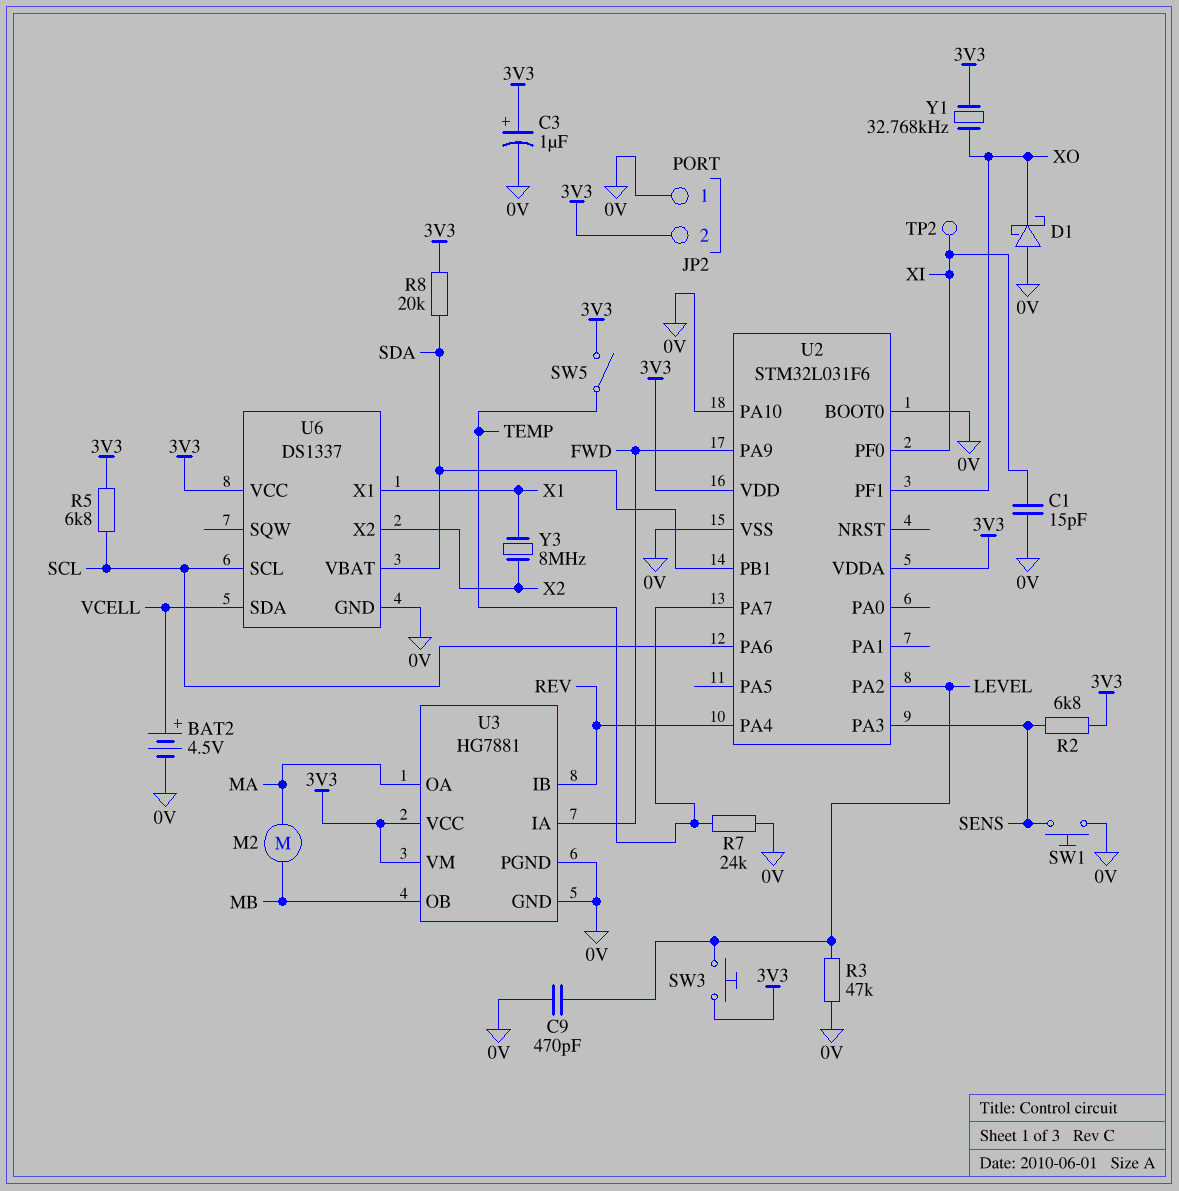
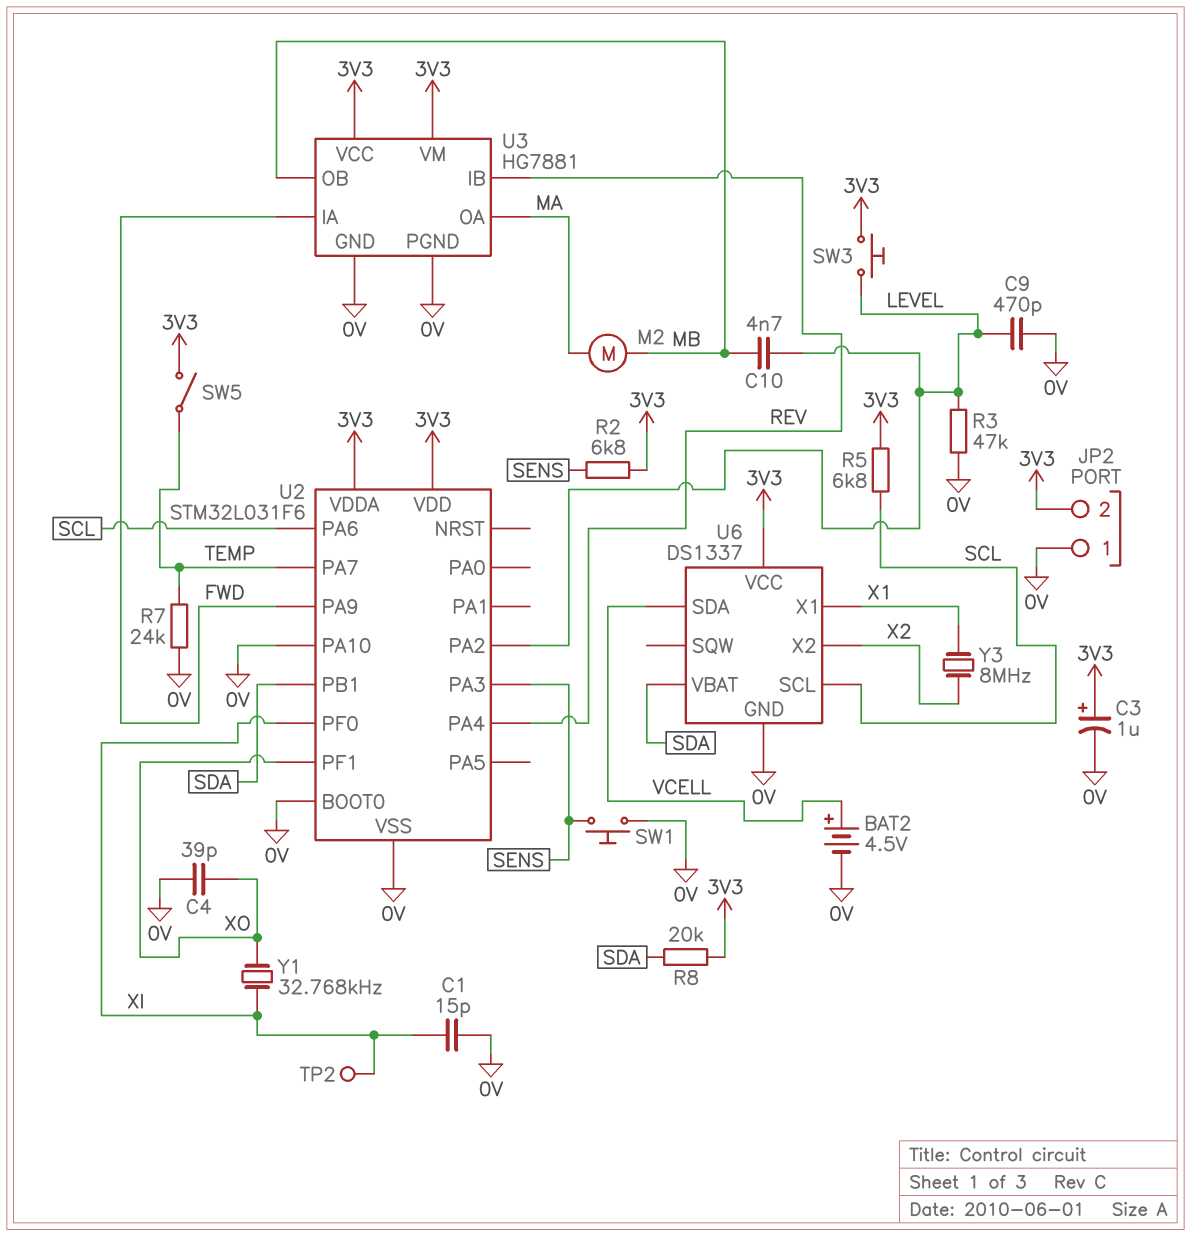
C4: none -> 39pF (0V, XO)
C10: none -> 4.7nF (LEVEL, MB)
D1: schottky (A 0V, K XO) -> none
Y1: 32.768kHz (3V3, XO) -> 32.768kHz (XI, XO)

